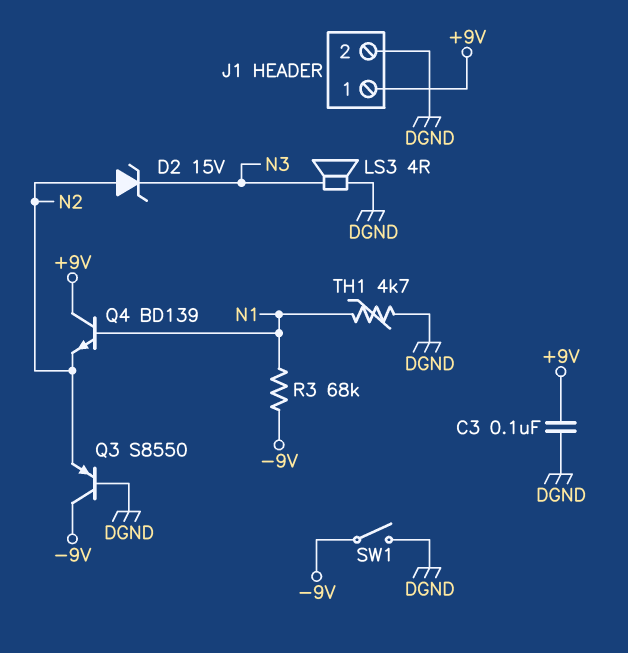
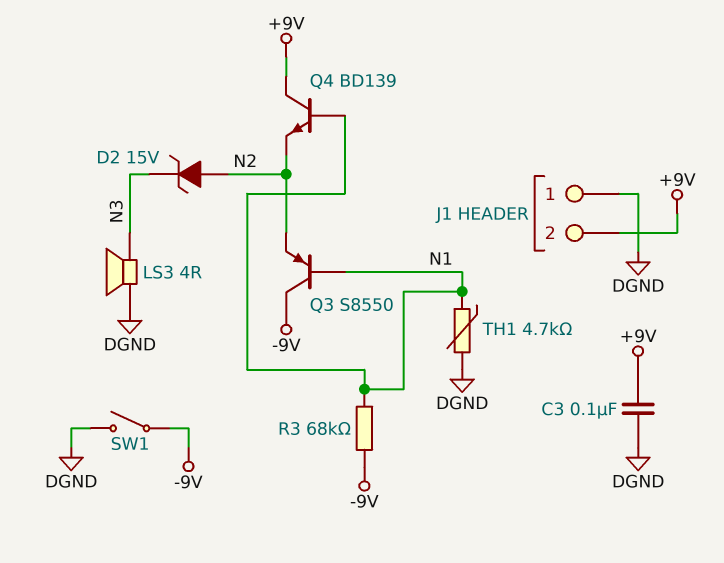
J1 pin 1: +9V -> DGND
J1 pin 2: DGND -> +9V
Q3: PNP S8550 (B DGND, C -9V, E N2) -> PNP S8550 (B N1, C -9V, E N2)

